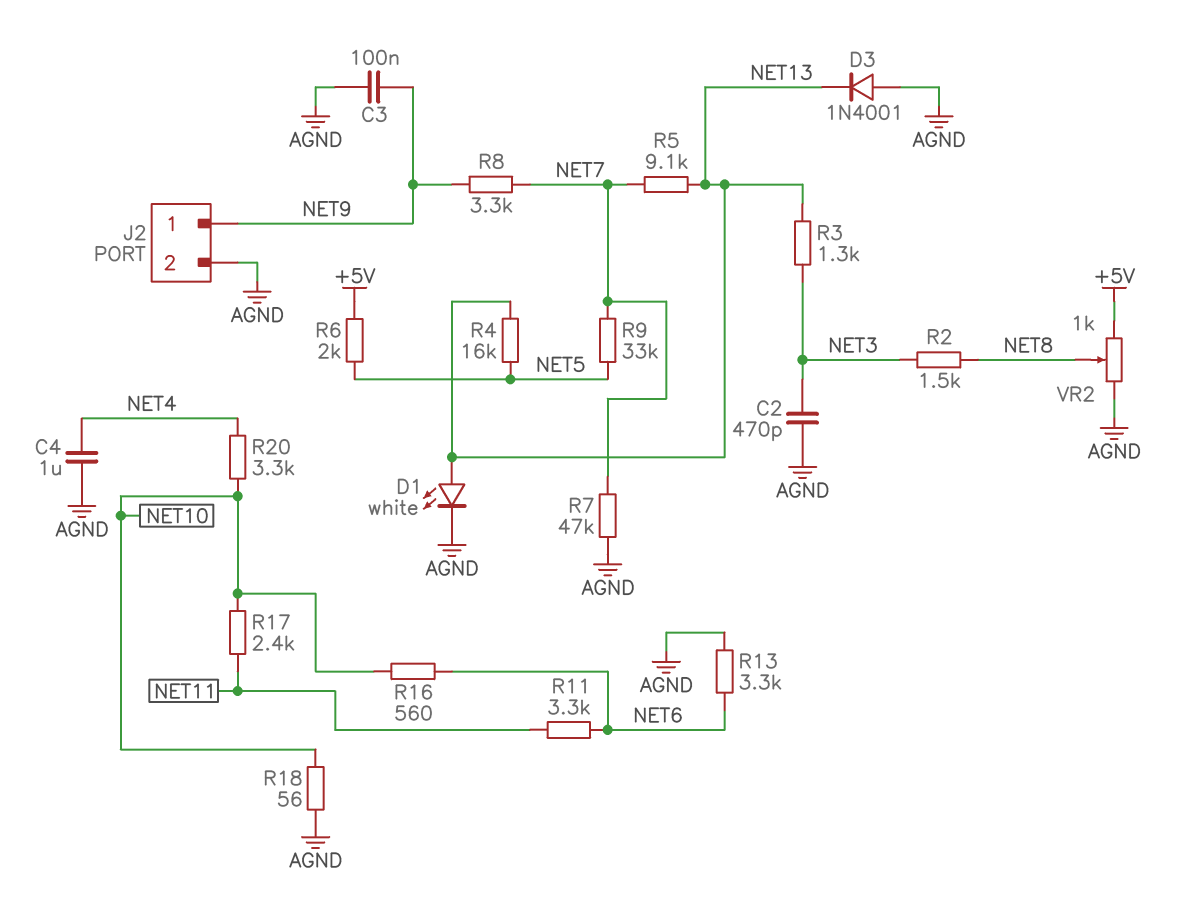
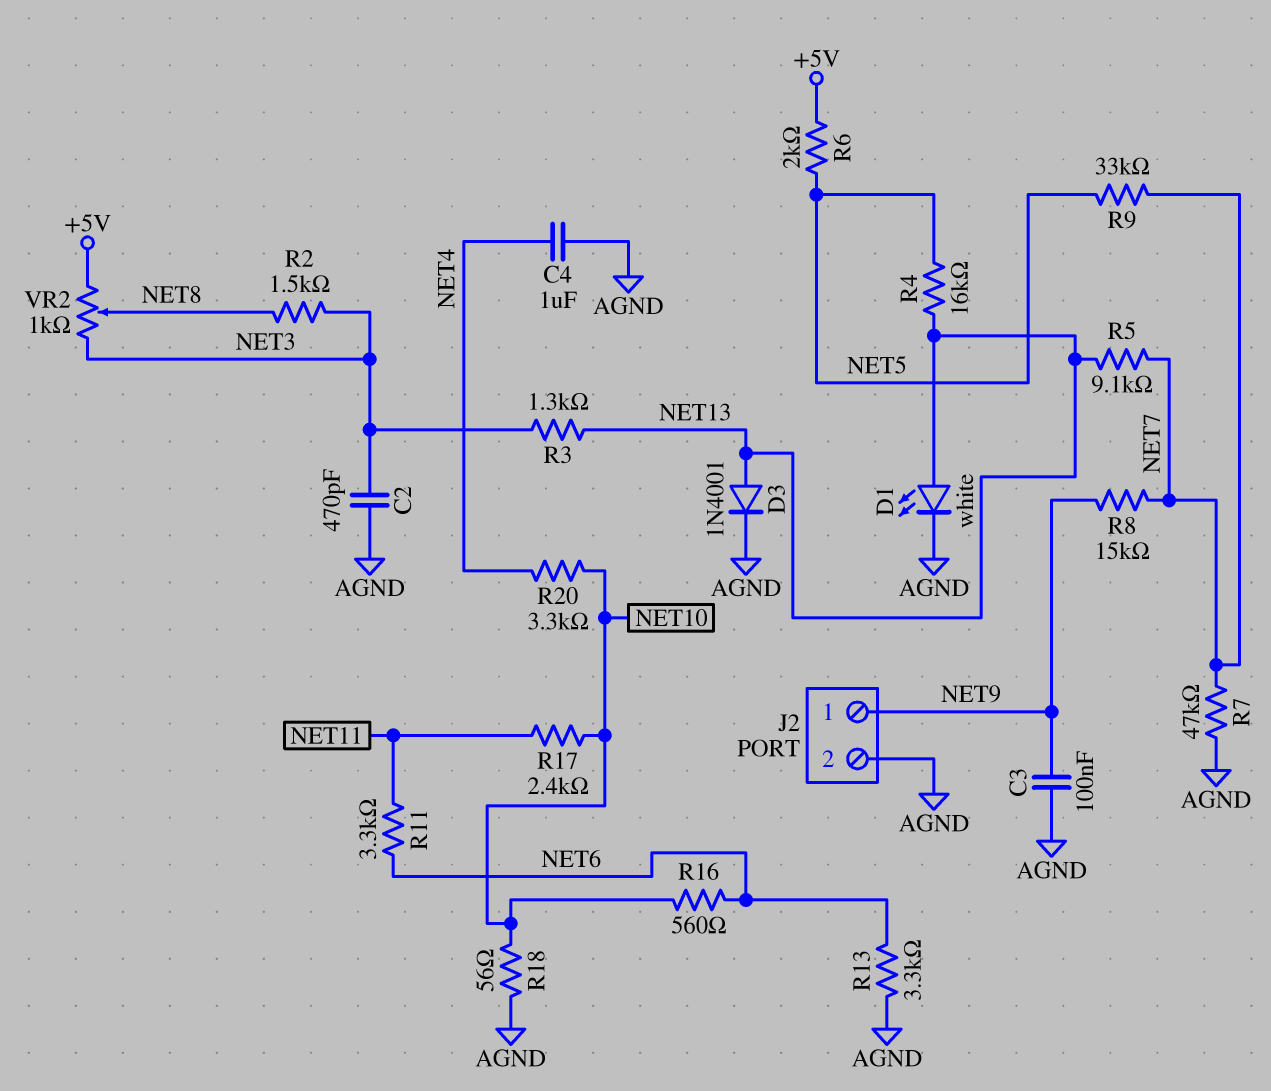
D3: diode 1N4001 (A AGND, K NET13) -> diode 1N4001 (A NET13, K AGND)
R8: 3.3k (NET7, NET9) -> 15k (NET7, NET9)
VR2: 1k (+5V, AGND, wiper NET8) -> 1k (+5V, NET3, wiper NET8)

